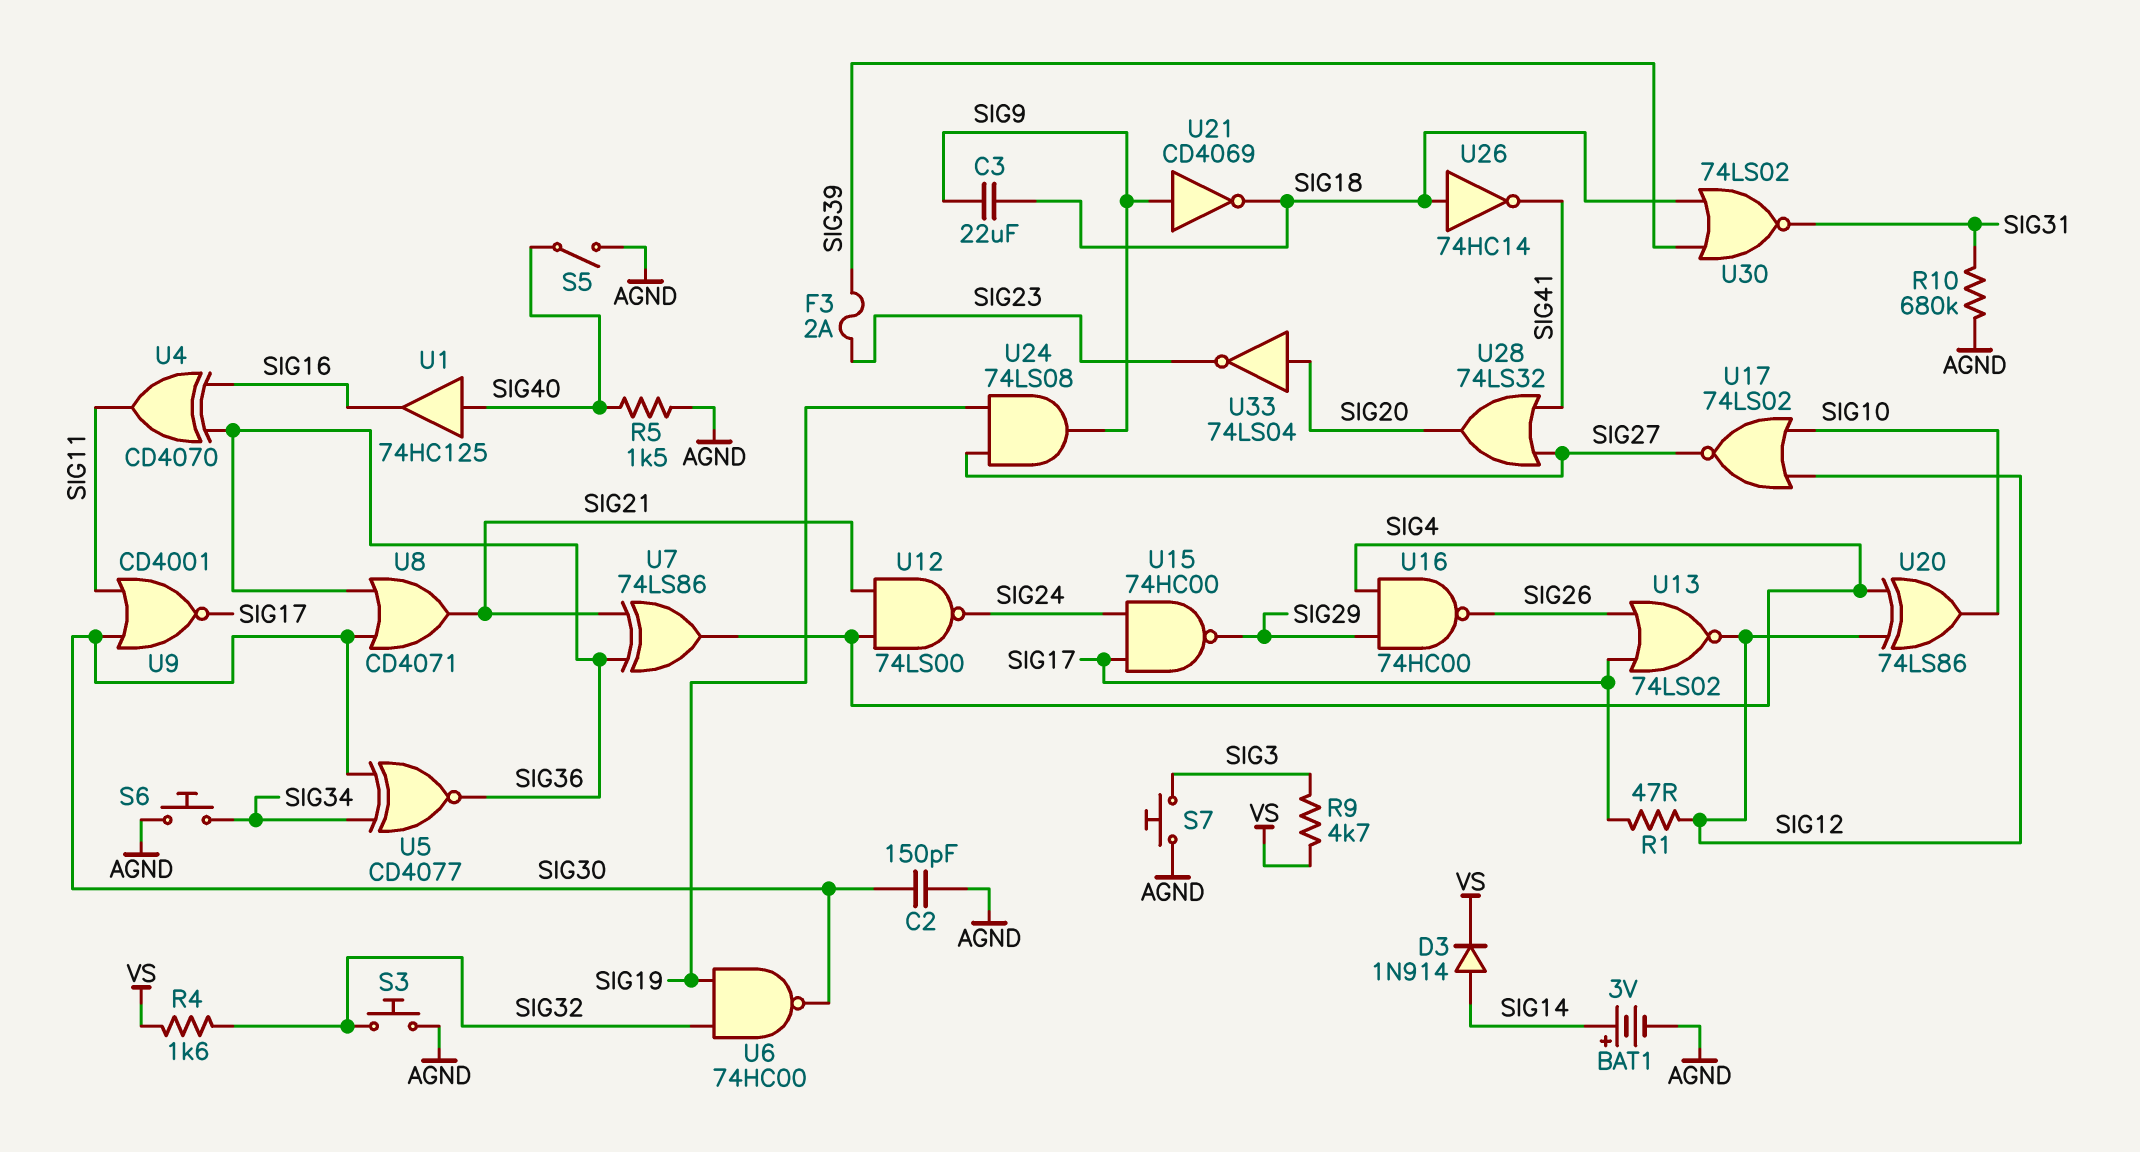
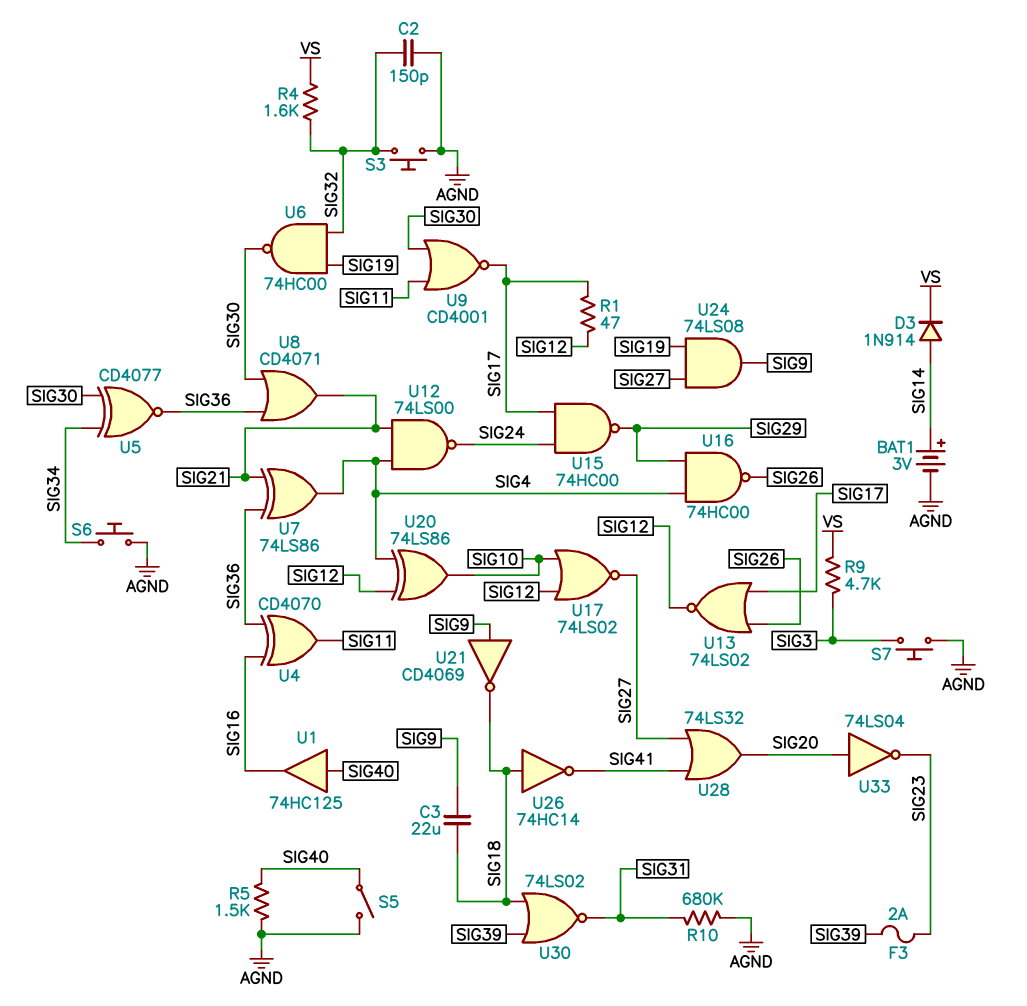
C2: 150pF (AGND, SIG30) -> 150pF (AGND, SIG32)

